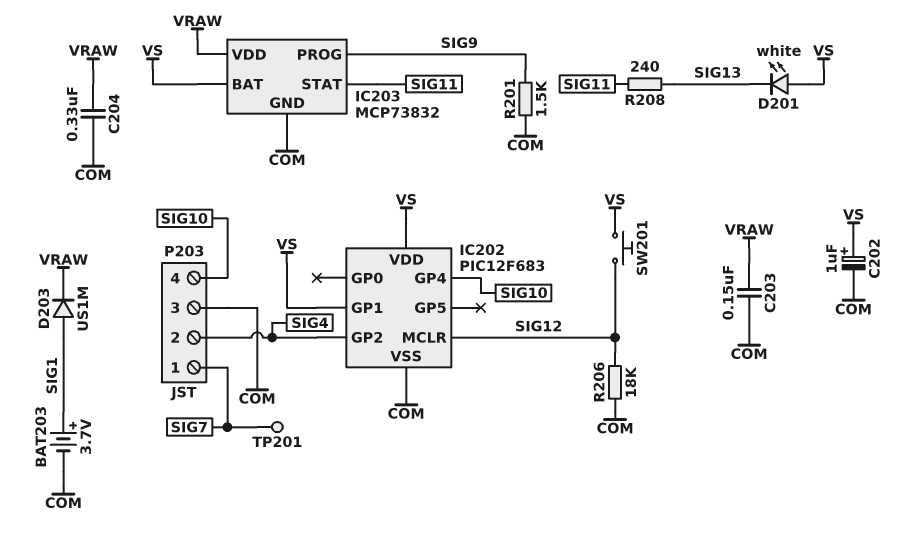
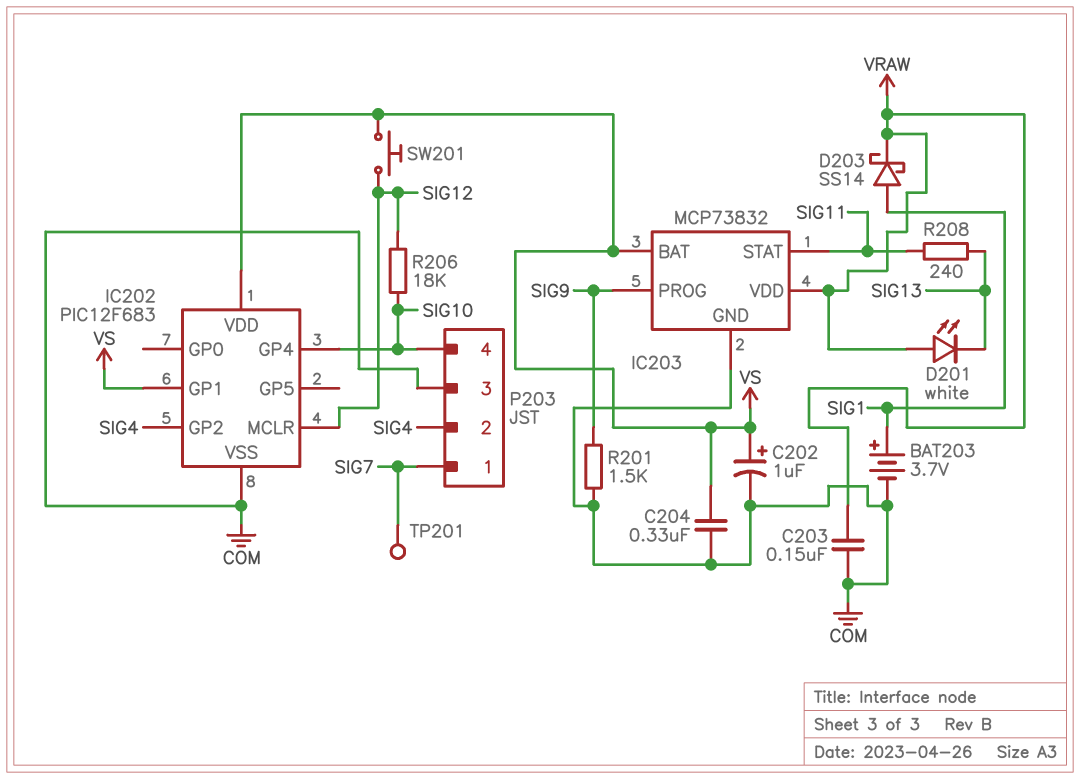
C204: 330nF (COM, VRAW) -> 330nF (COM, VS)
D201: LED white (A VS, K SIG13) -> LED white (A VRAW, K SIG13)
D203: diode US1M (A SIG1, K VRAW) -> schottky SS14 (A SIG1, K VRAW)
R206: 18k (COM, SIG12) -> 18k (SIG10, SIG12)

